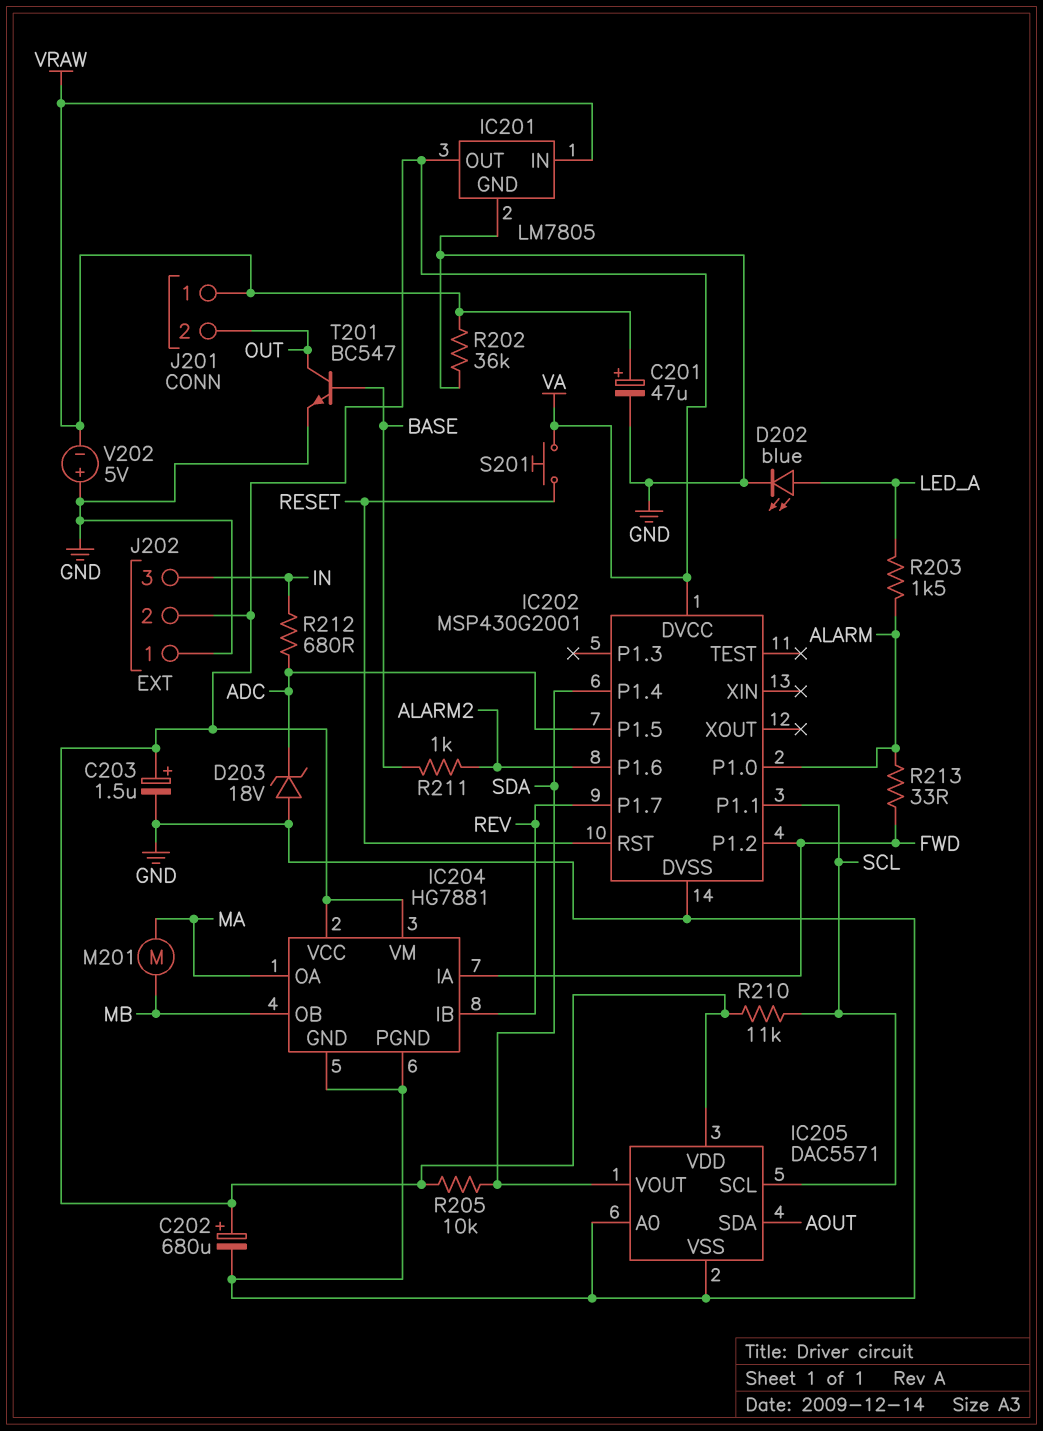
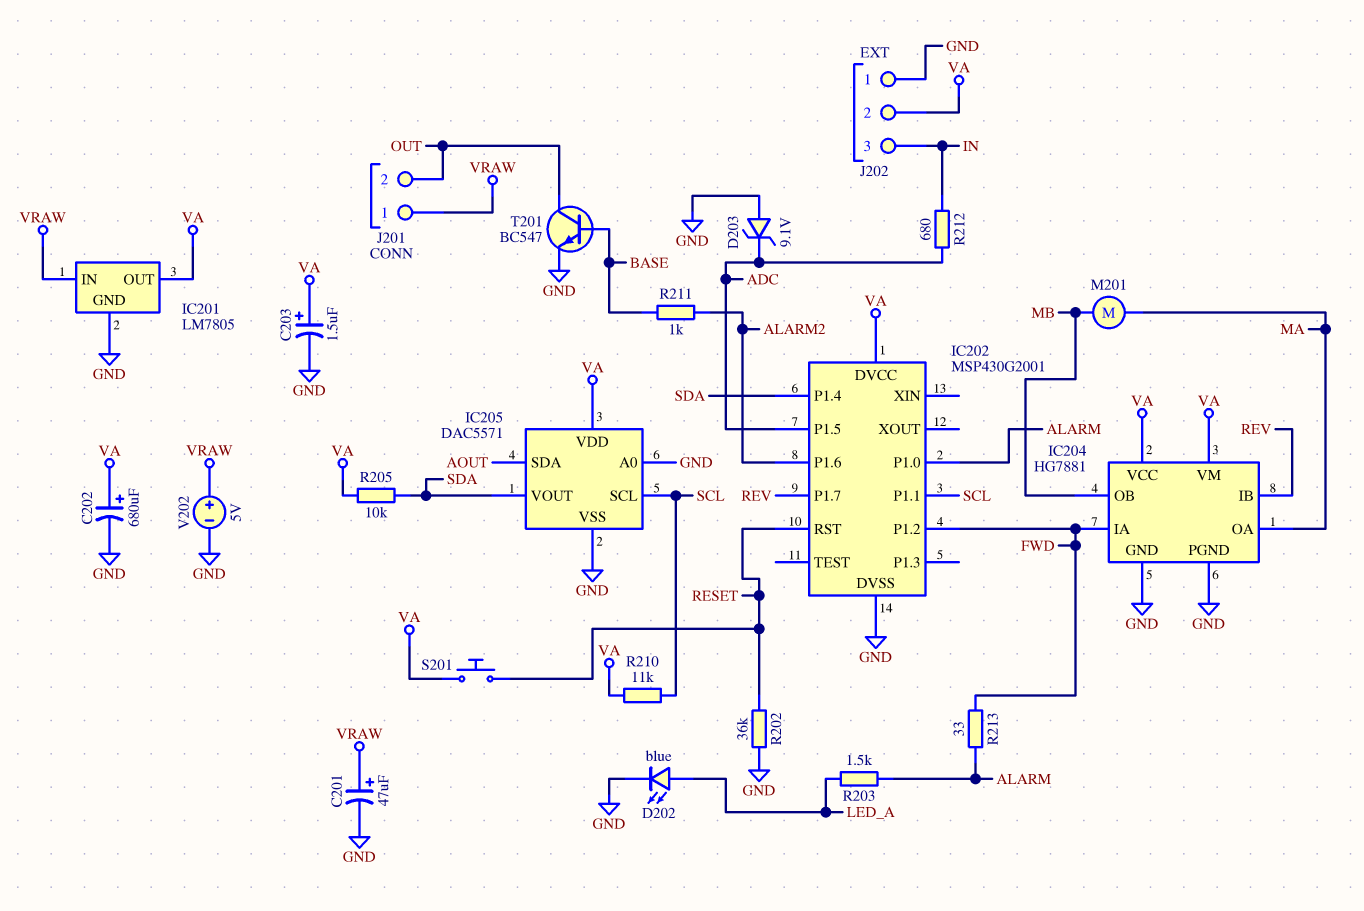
D203: zener 18V (A GND, K ADC) -> zener 9.1V (A GND, K ADC)
R202: 36k (GND, VRAW) -> 36k (GND, RESET)
V202: 5V (plus GND, minus VRAW) -> 5V (plus VRAW, minus GND)

